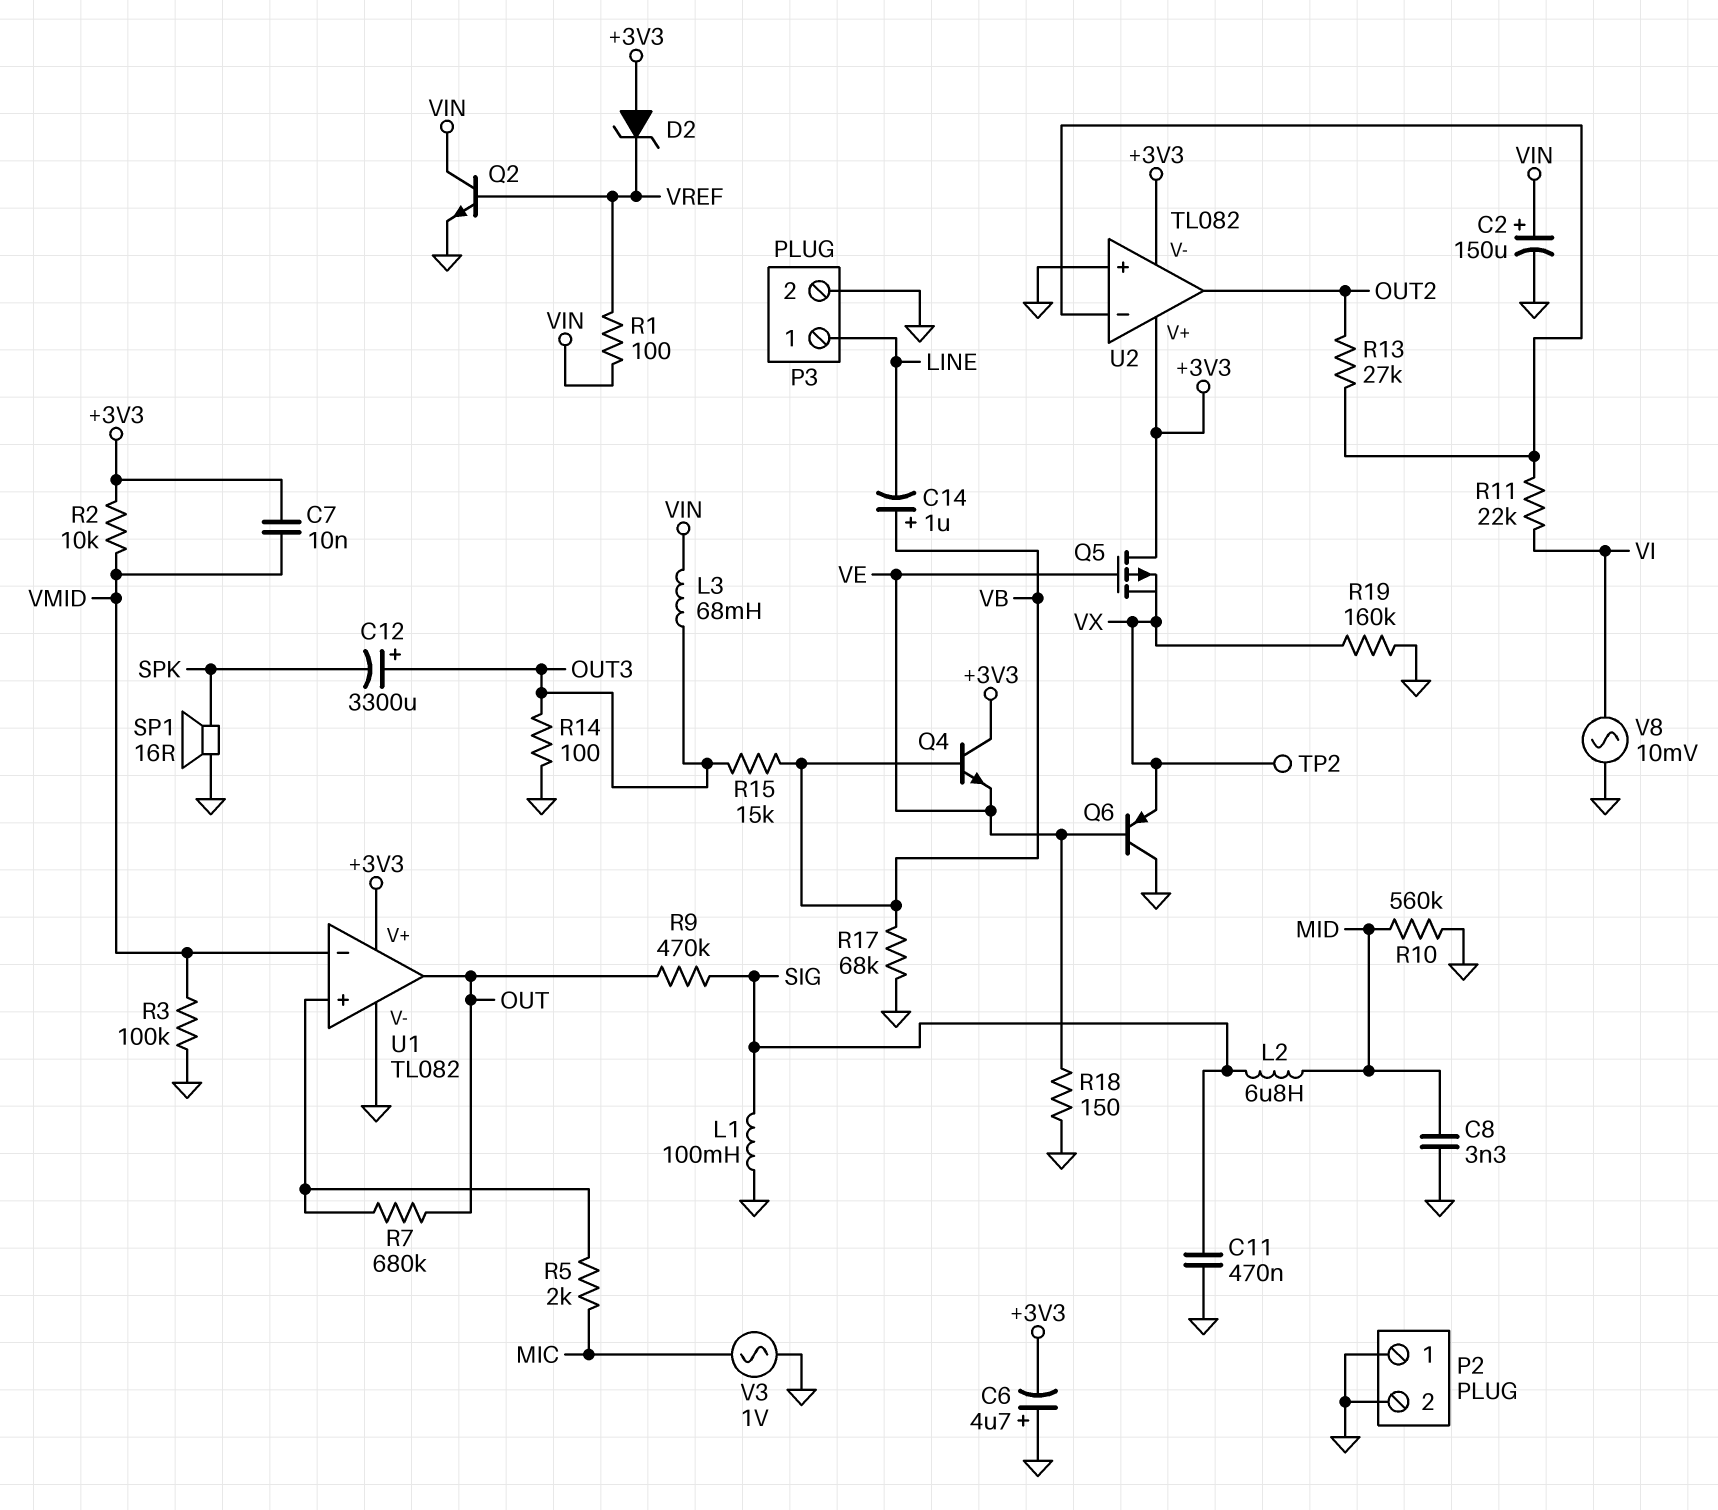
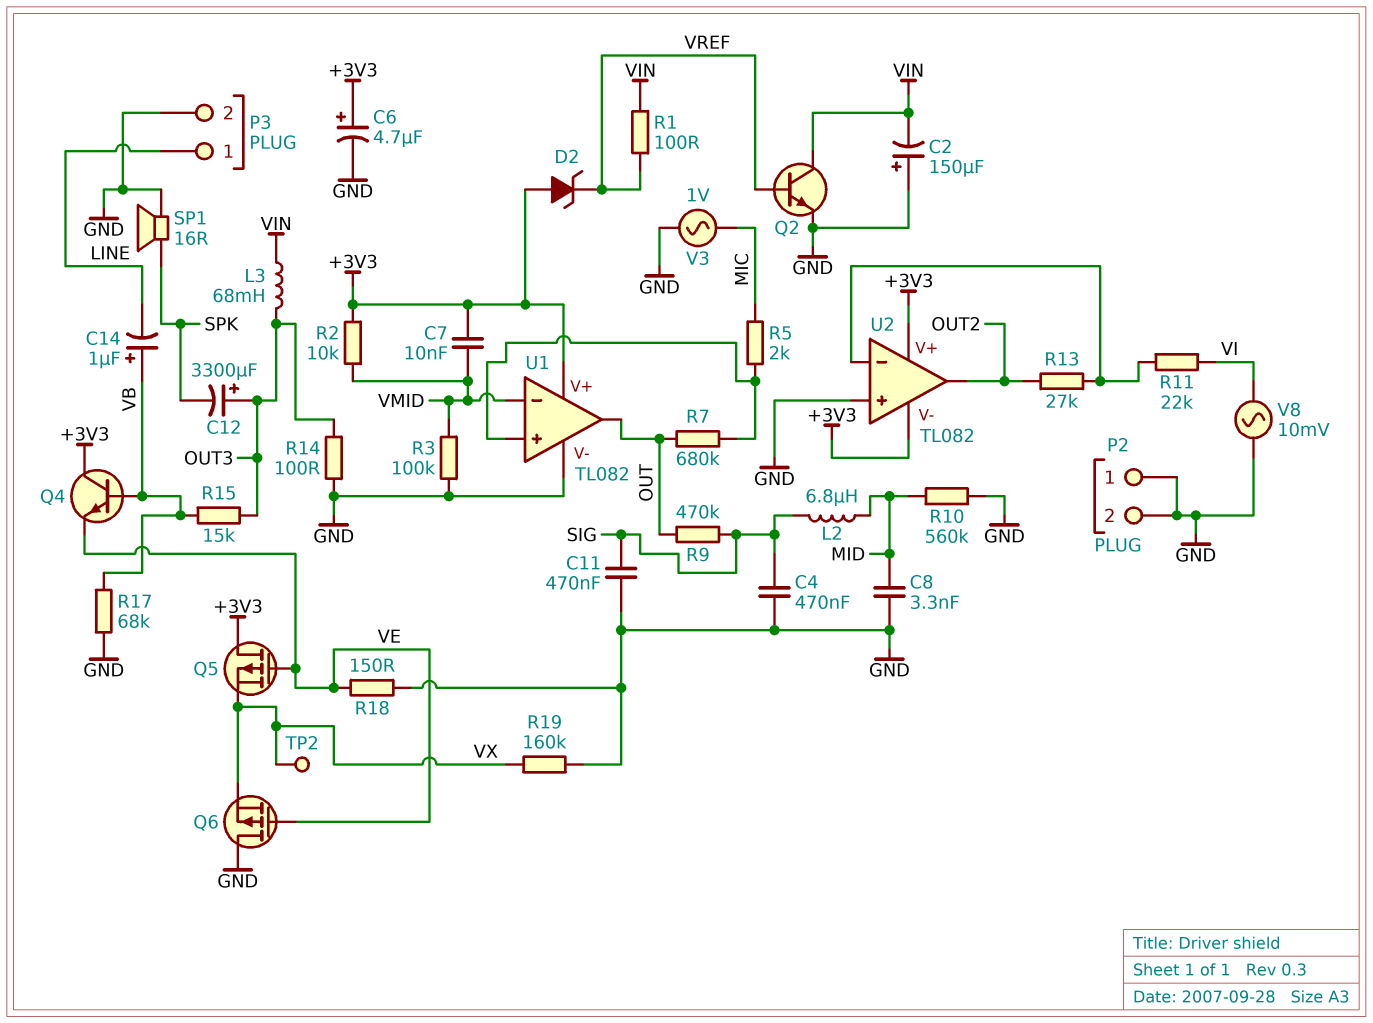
C2: 150uF (plus VIN, minus GND) -> 150uF (plus GND, minus VIN)
C4: none -> 470nF (GND, SIG)
C6: 4.7uF (plus GND, minus +3V3) -> 4.7uF (plus +3V3, minus GND)
L1: 100mH (GND, SIG) -> none
Q6: PNP (B VE, C GND, E VX) -> PMOS (G VE, D GND, S VX)

